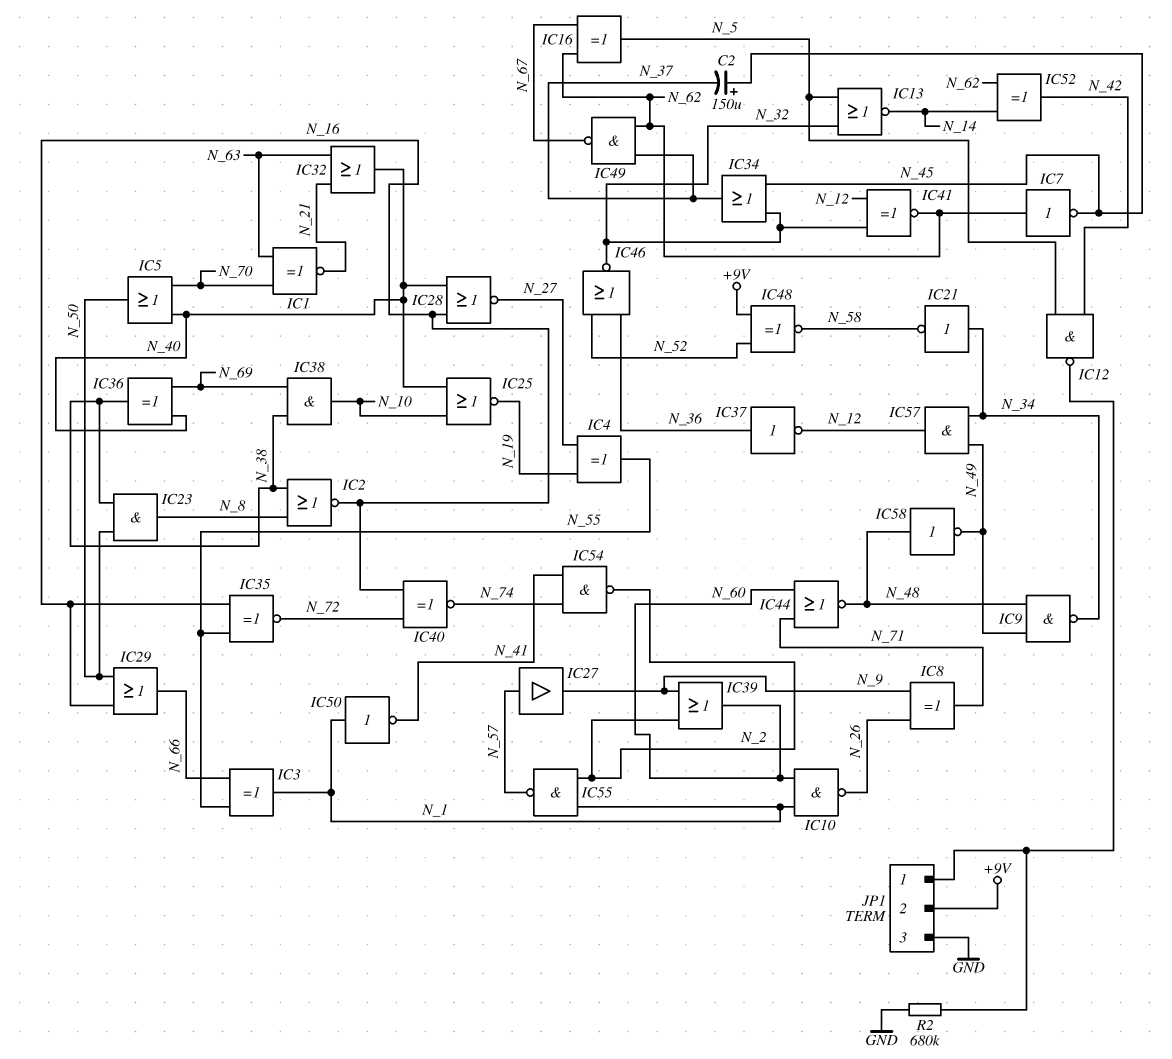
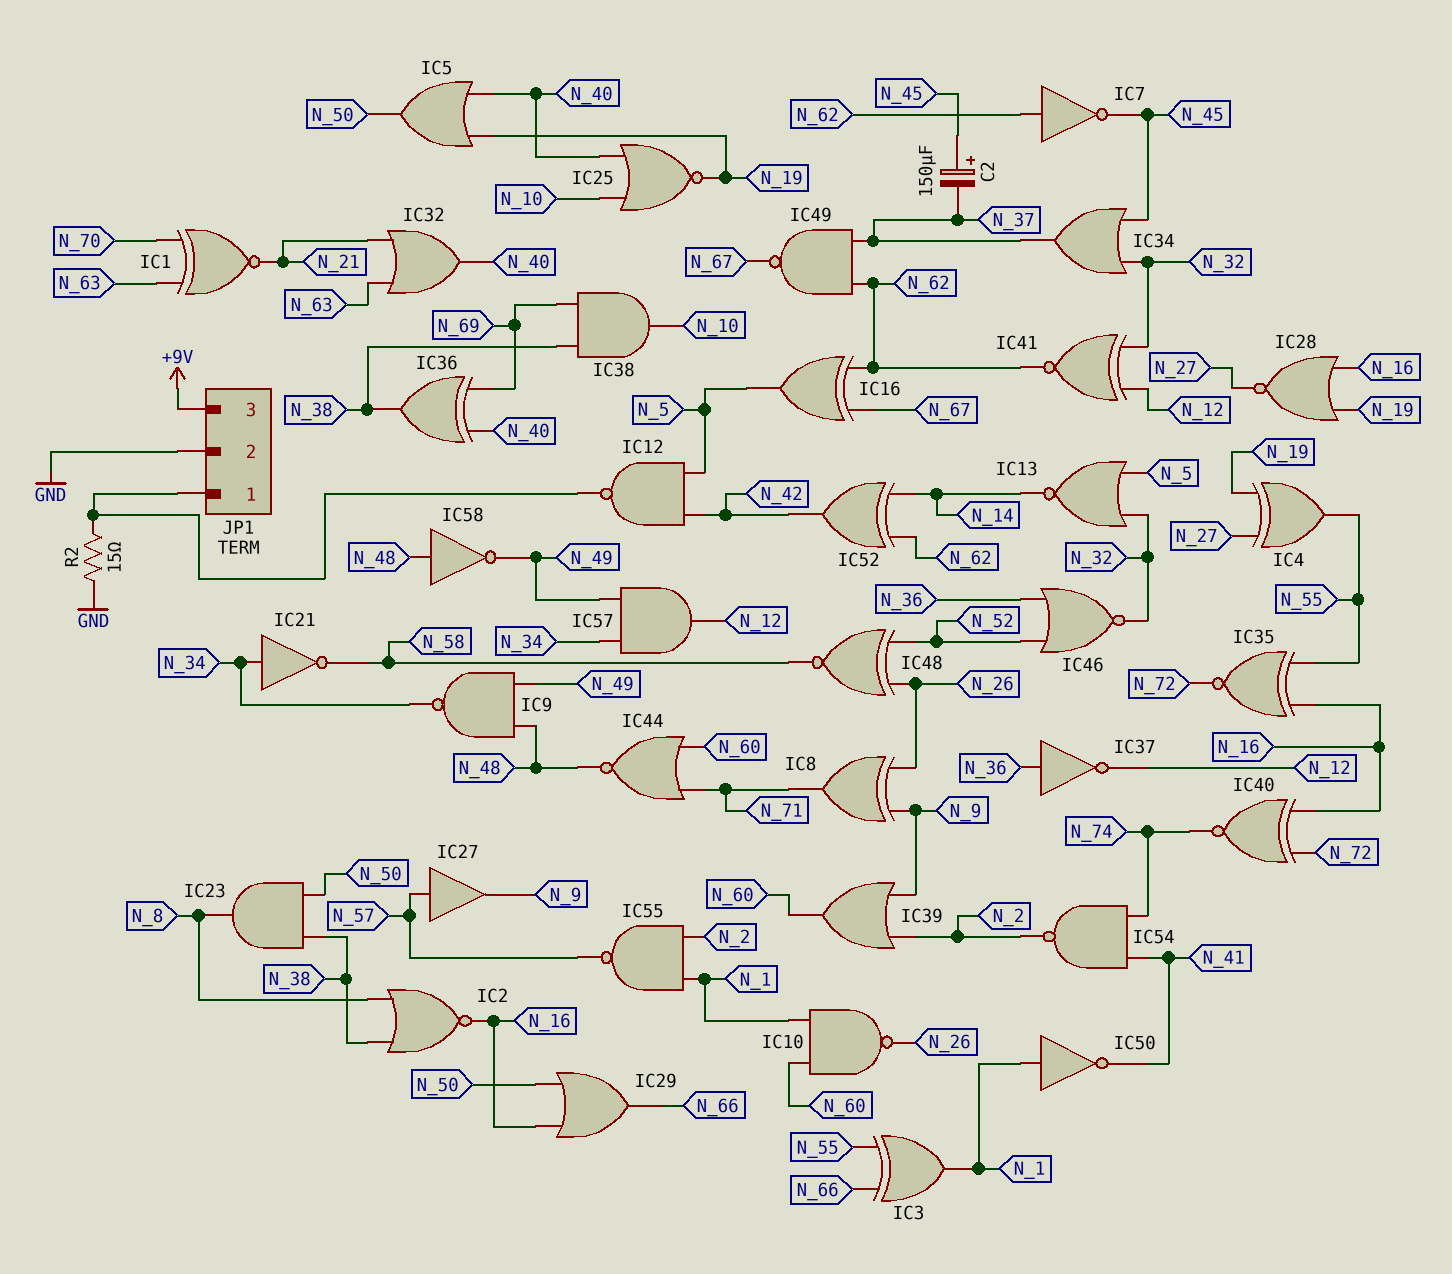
IC5: OR (in N_40, in N_70, out N_50) -> OR (in N_19, in N_40, out N_50)
IC28: NOR (in N_16, in N_40, out N_27) -> NOR (in N_16, in N_19, out N_27)
IC48: XNOR (in +9V, in N_52, out N_58) -> XNOR (in N_26, in N_52, out N_58)
JP1 pin 2: +9V -> GND
JP1 pin 3: GND -> +9V
R2: 680k (GND, JP1/1) -> 15 (GND, JP1/1)

